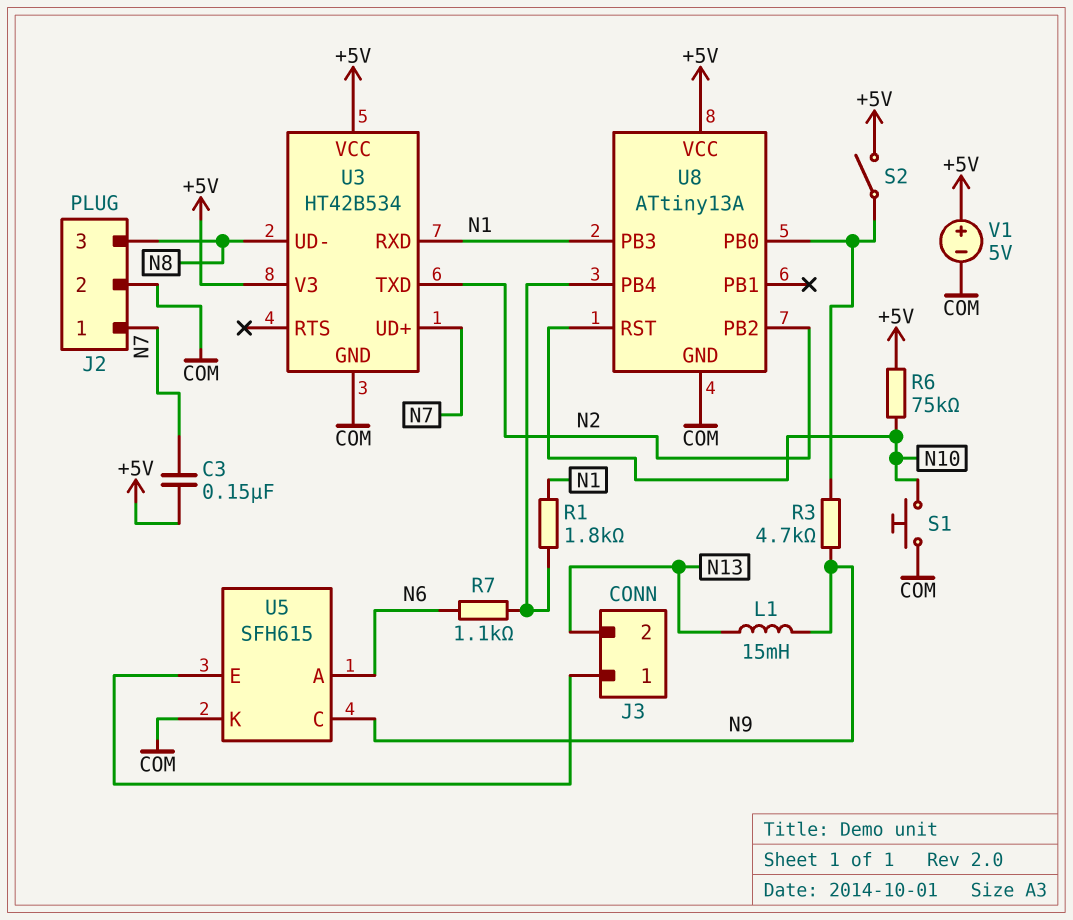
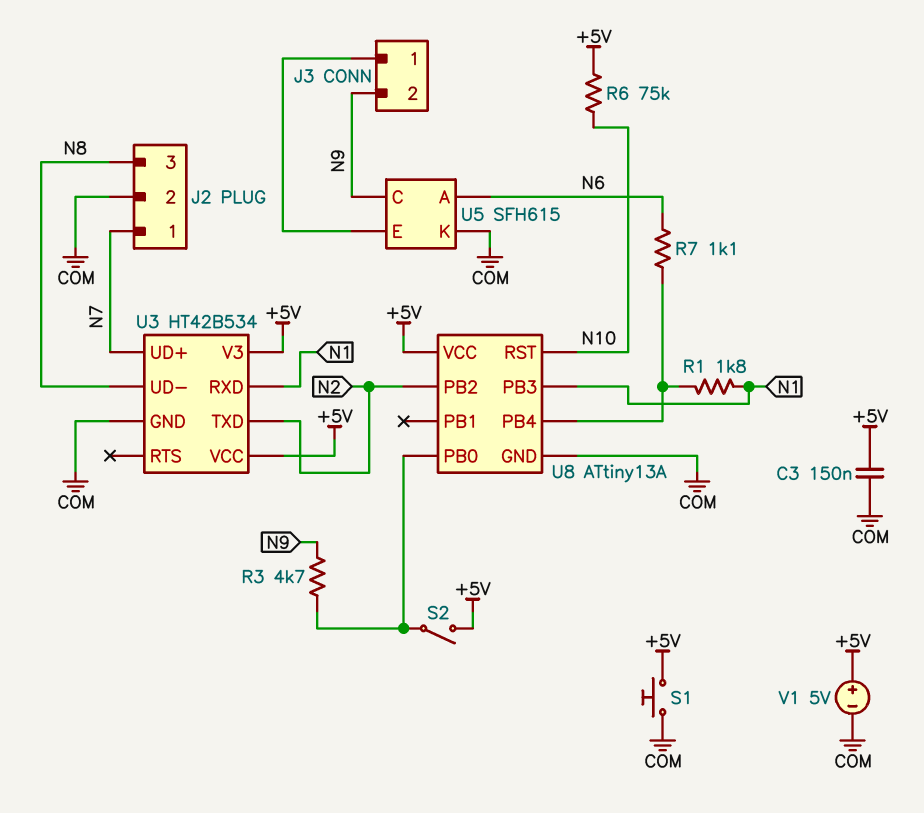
C3: 150nF (+5V, N7) -> 150nF (+5V, COM)
J3 pin 2: N13 -> N9
L1: 15mH (N9, N13) -> none
S1: button (COM, N10) -> button (+5V, COM)

